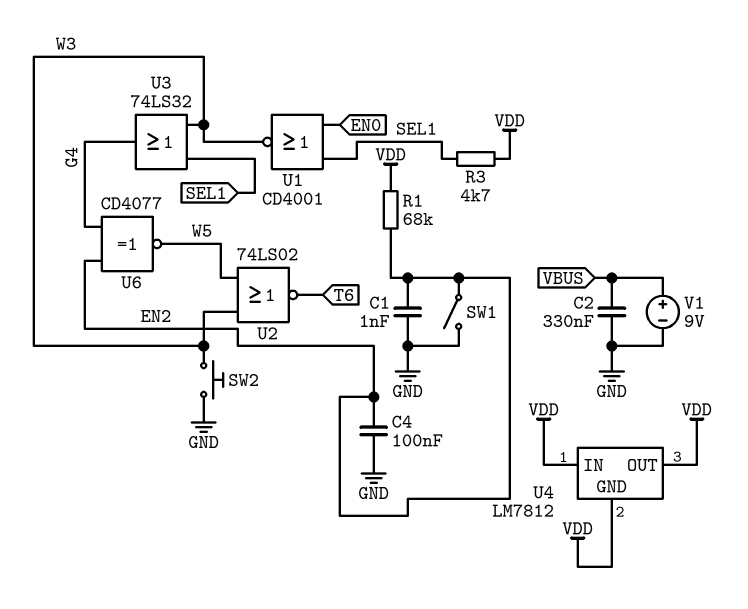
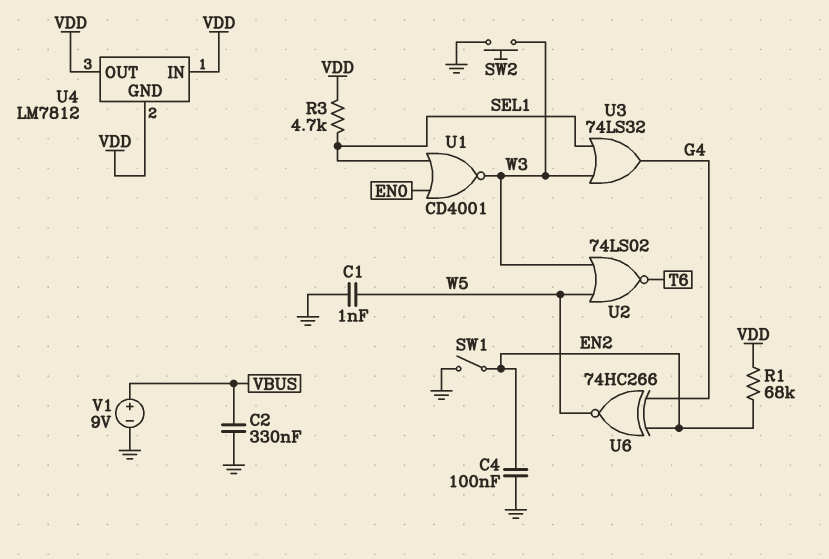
C1: 1nF (EN2, GND) -> 1nF (GND, W5)
U6: XNOR CD4077 (in EN2, in G4, out W5) -> XNOR 74HC266 (in EN2, in G4, out W5)

